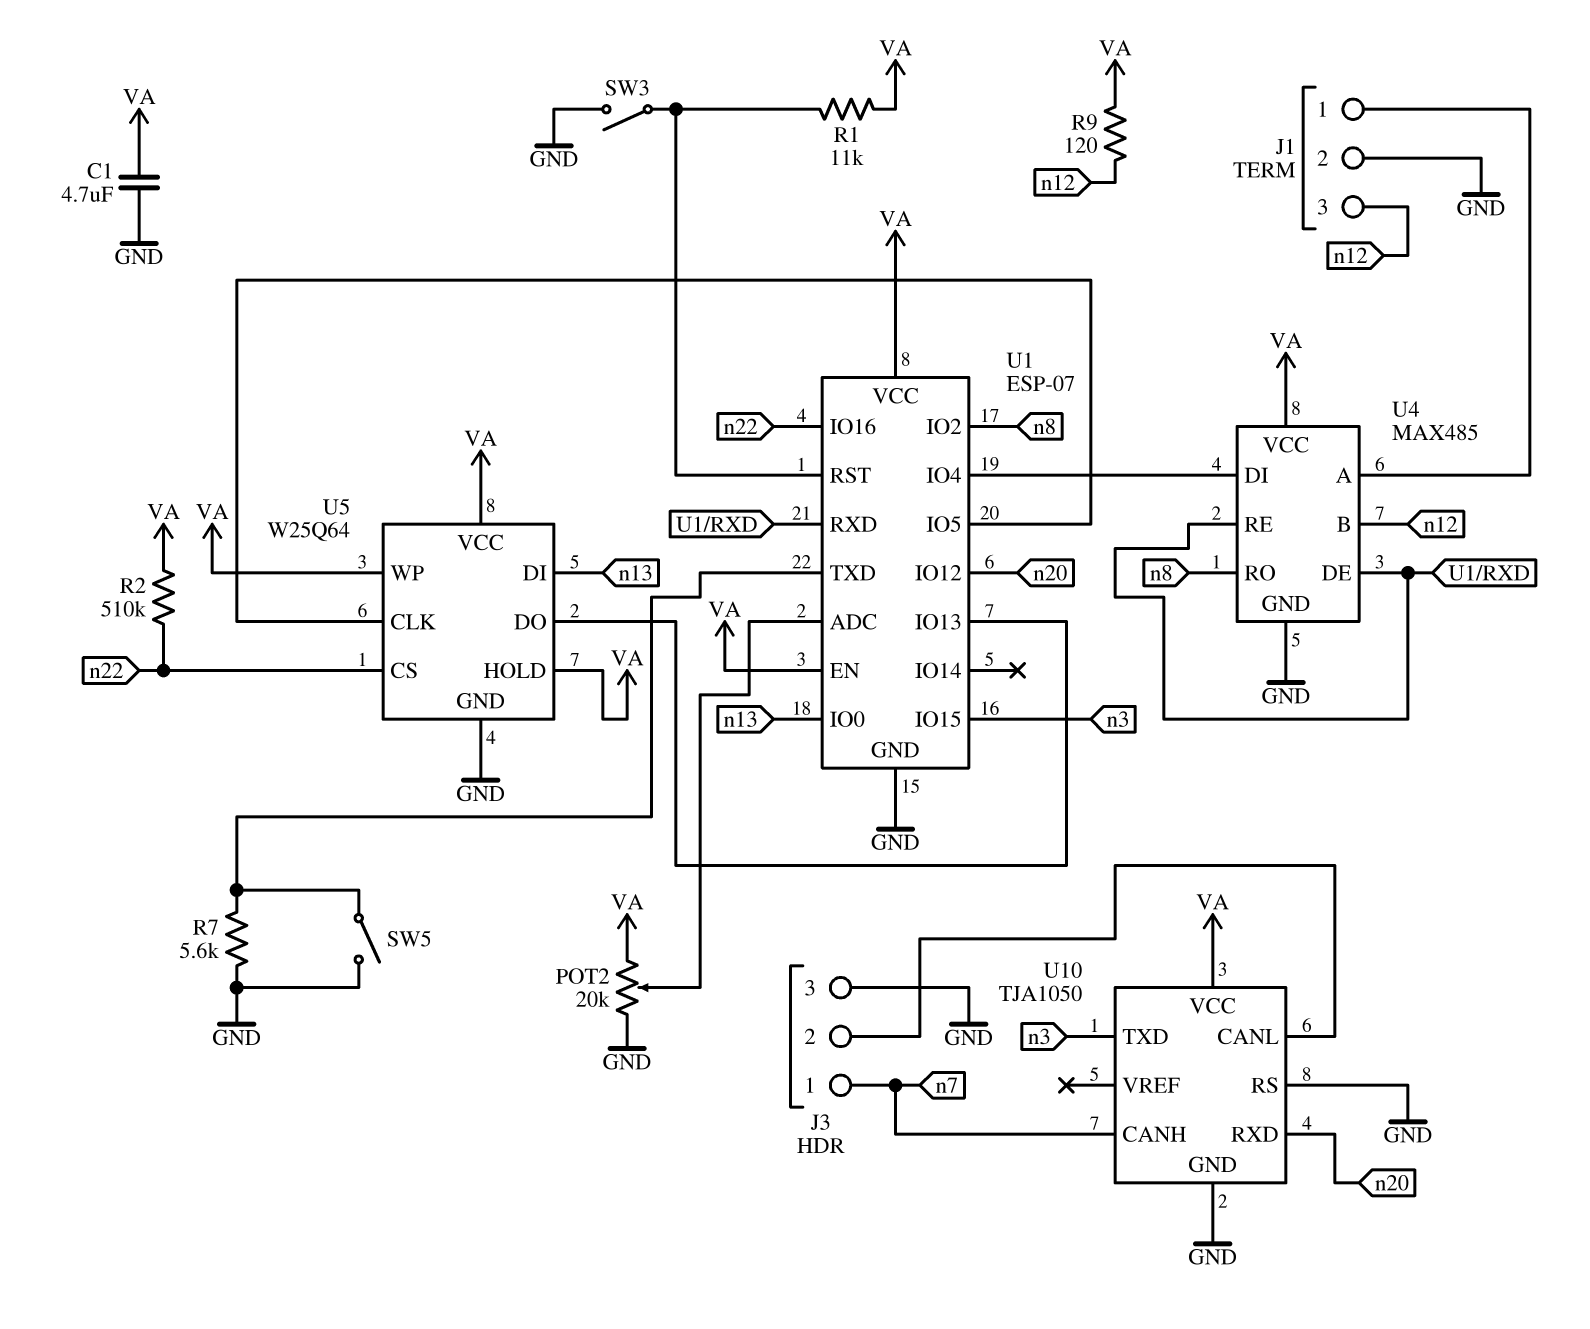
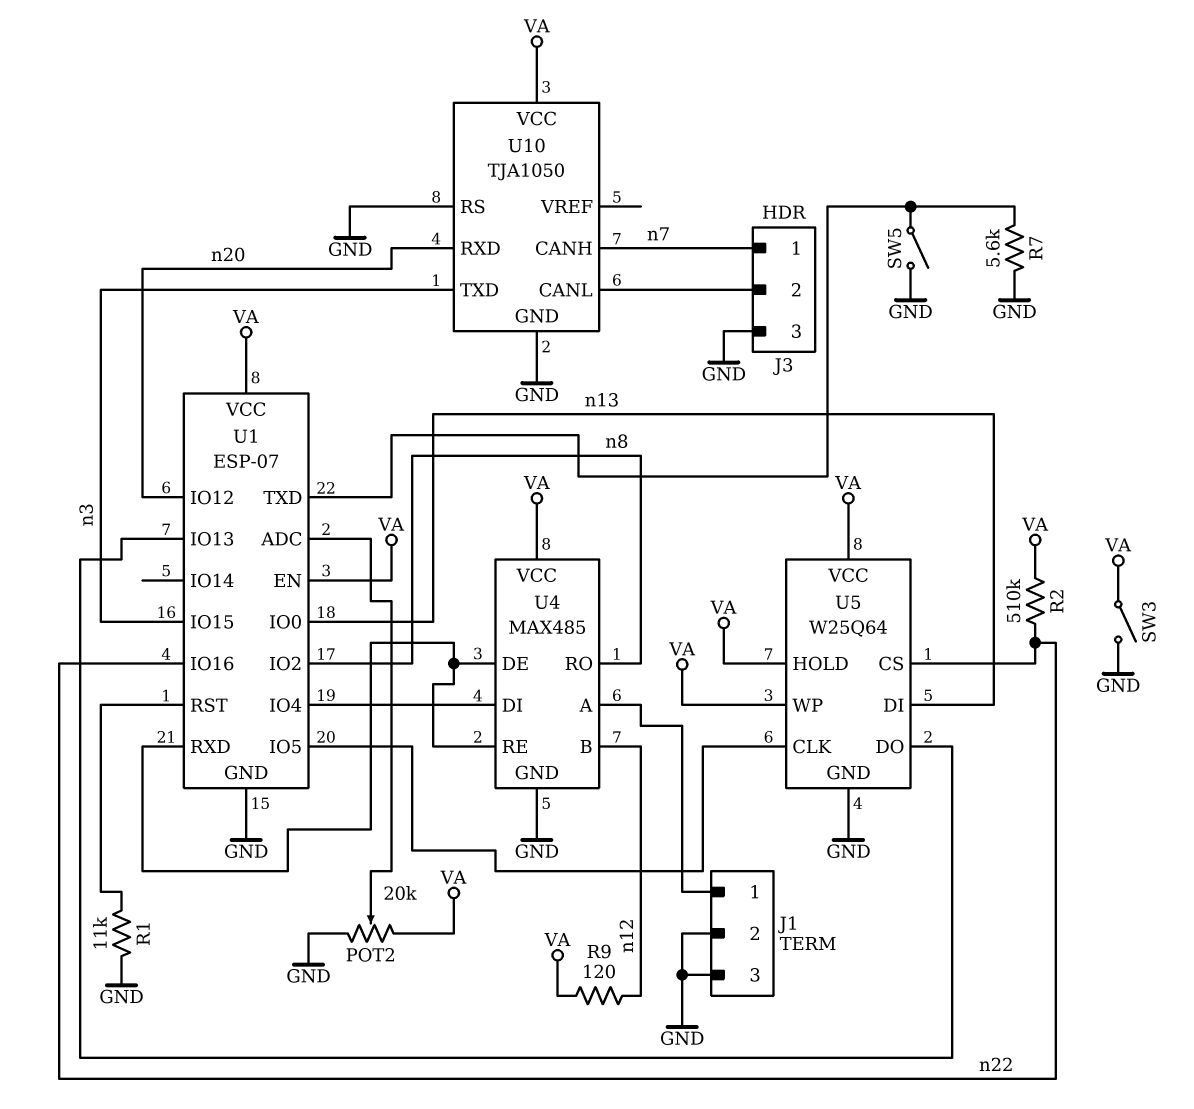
C1: 4.7uF (GND, VA) -> none
J1 pin 3: n12 -> GND
R1: 11k (U1/RST, VA) -> 11k (GND, U1/RST)
SW3: switch (GND, U1/RST) -> switch (GND, VA)

